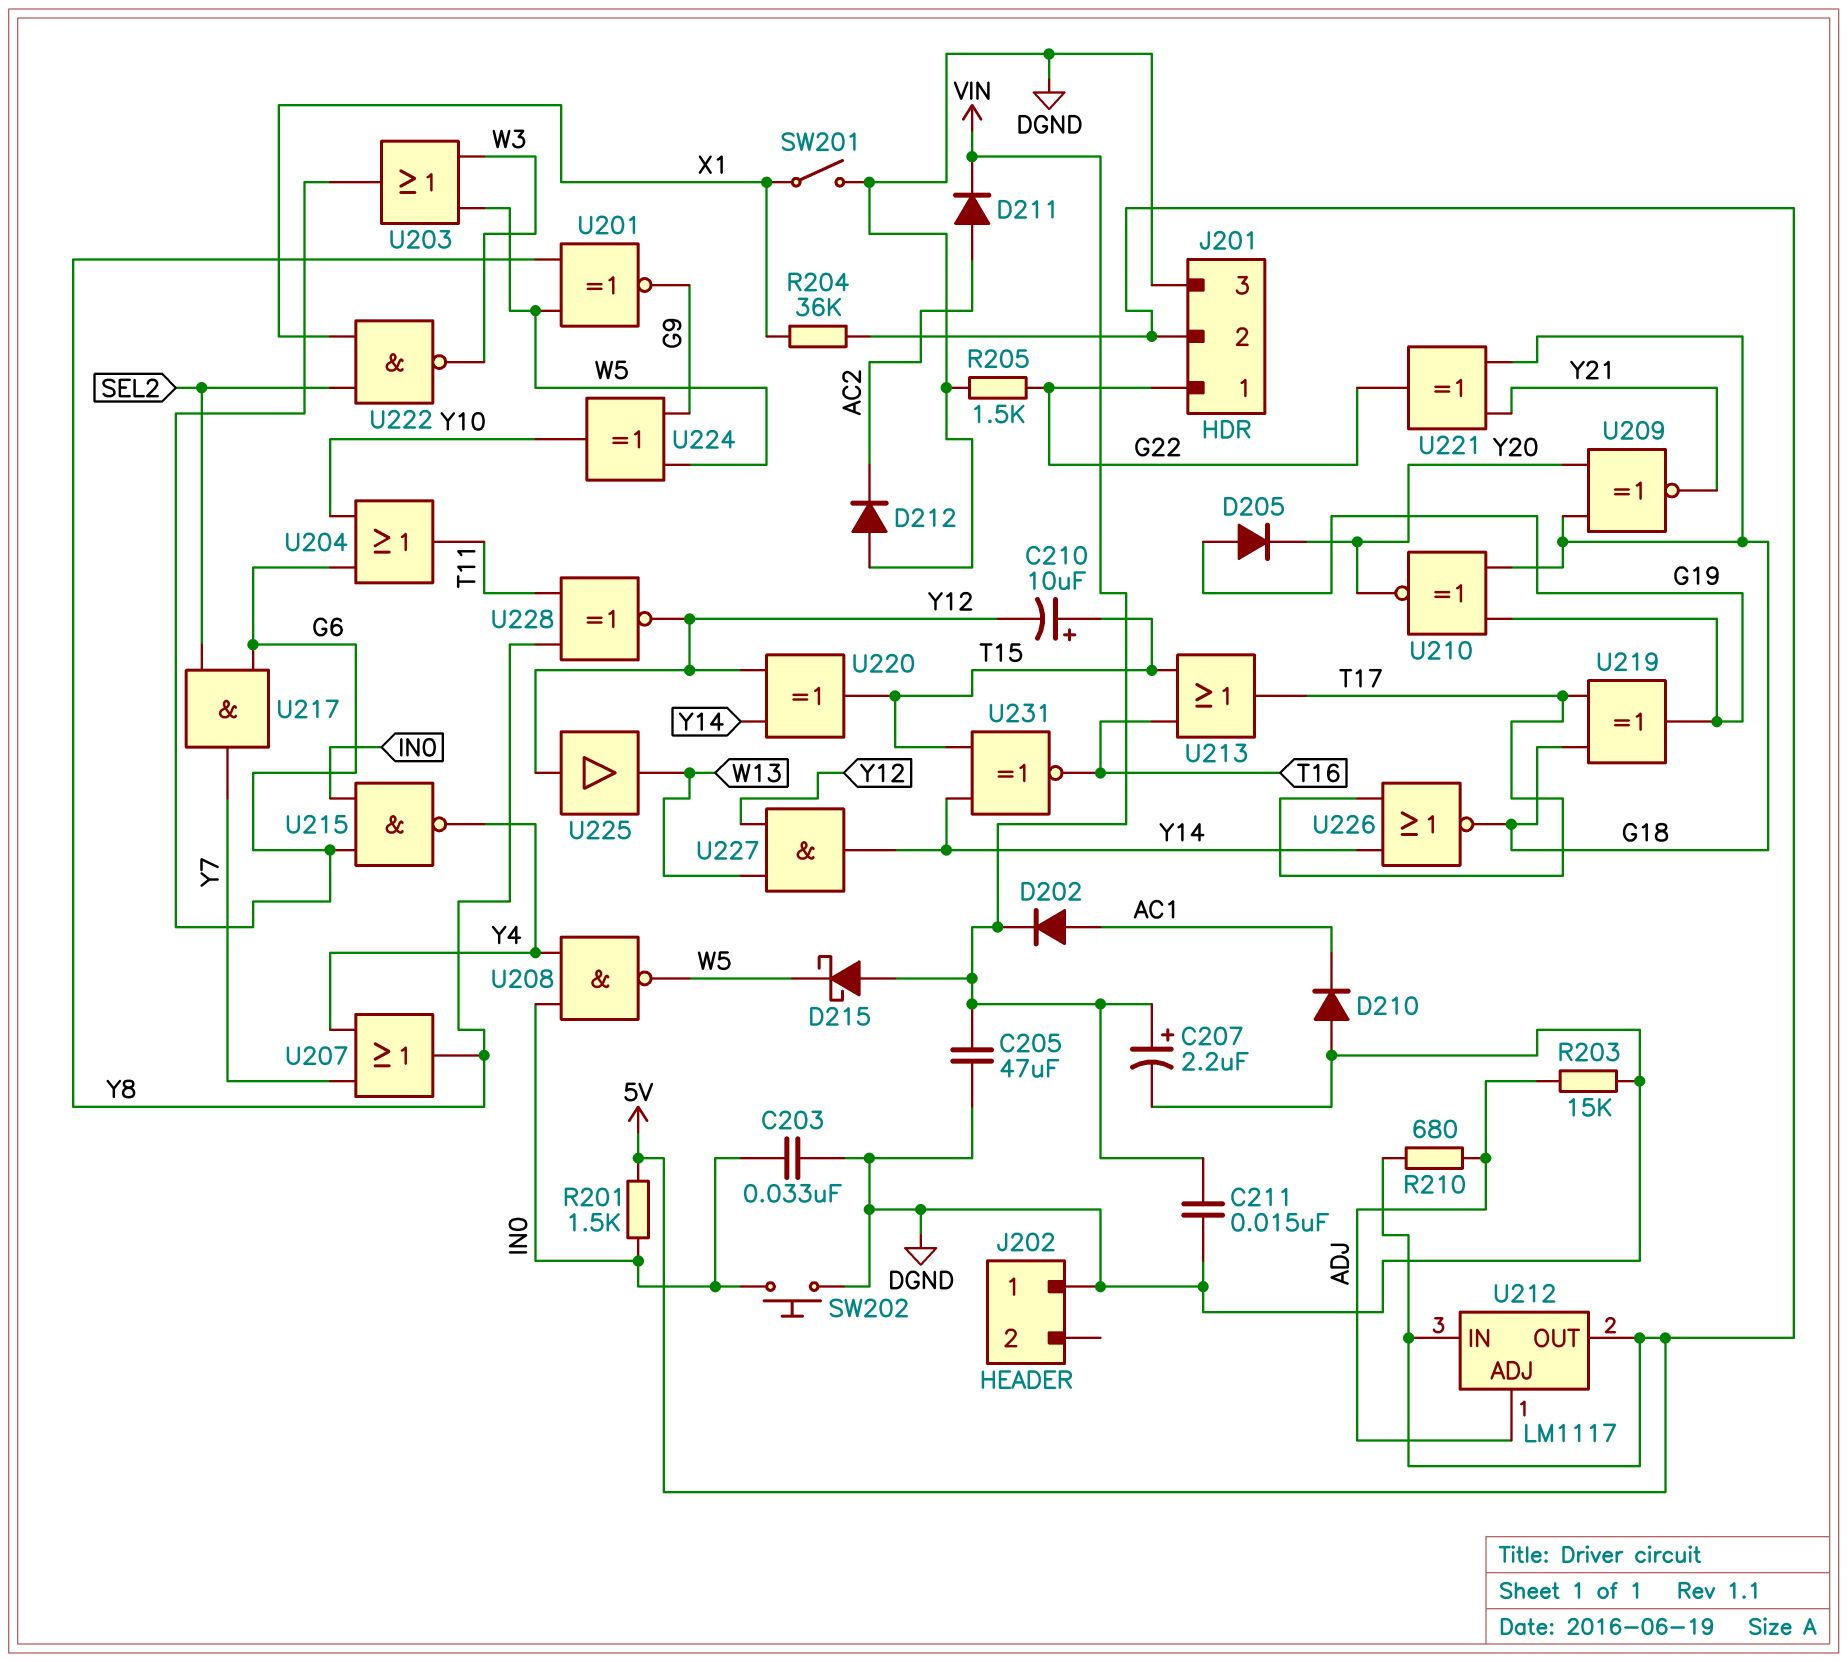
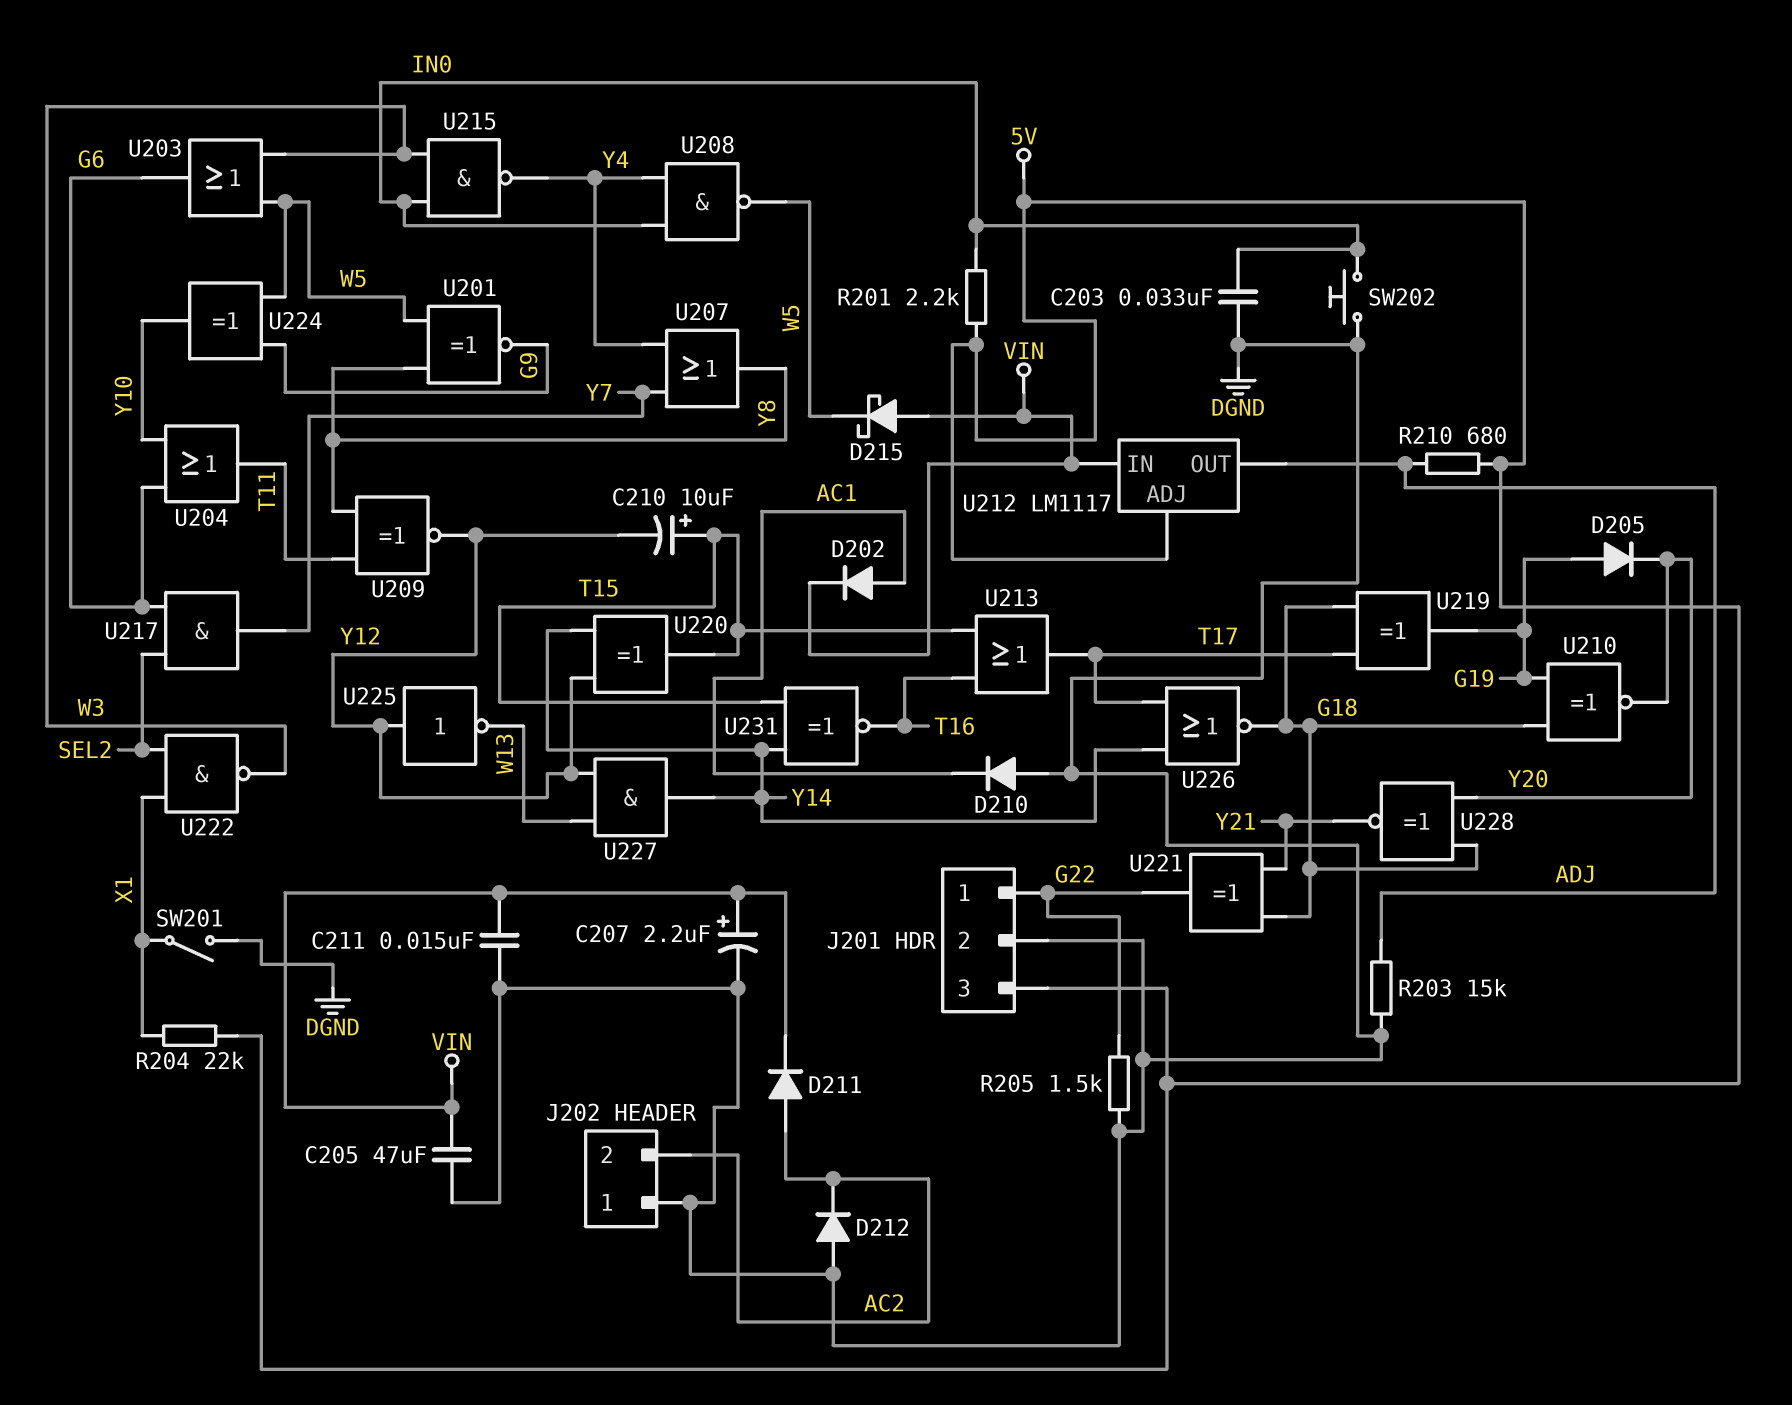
J201 pin 2: 5V -> DGND
J201 pin 3: DGND -> 5V
J202 pin 2: none -> AC2
R201: 1.5k (5V, IN0) -> 2.2k (5V, IN0)
R204: 36k (5V, X1) -> 22k (5V, X1)
U209: XNOR (in G18, in Y20, out Y21) -> XNOR (in T11, in Y8, out Y12)
U212 pin ADJ: ADJ -> 5V
U212 pin IN: 5V -> VIN
U212 pin OUT: 5V -> ADJ
U215: NAND (in G6, in IN0, out Y4) -> NAND (in IN0, in W3, out Y4)
U225: buffer (in Y12, out W13) -> NOT (in Y12, out W13)
U228: XNOR (in T11, in Y8, out Y12) -> XNOR (in G18, in Y20, out Y21)

